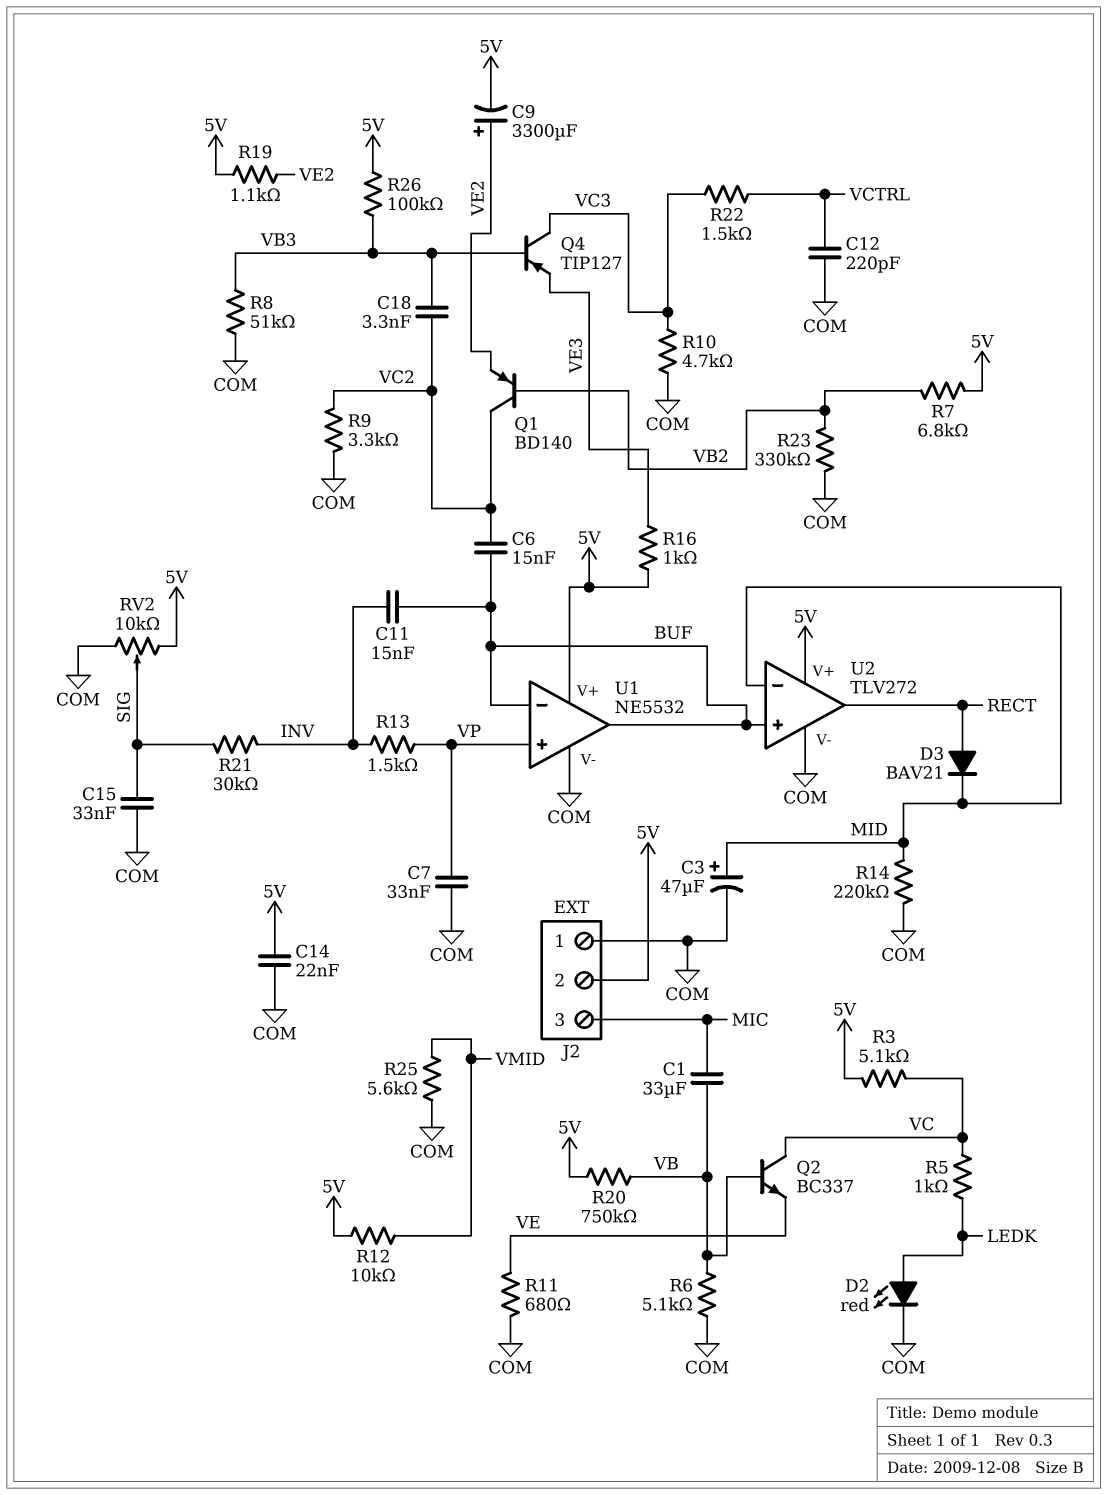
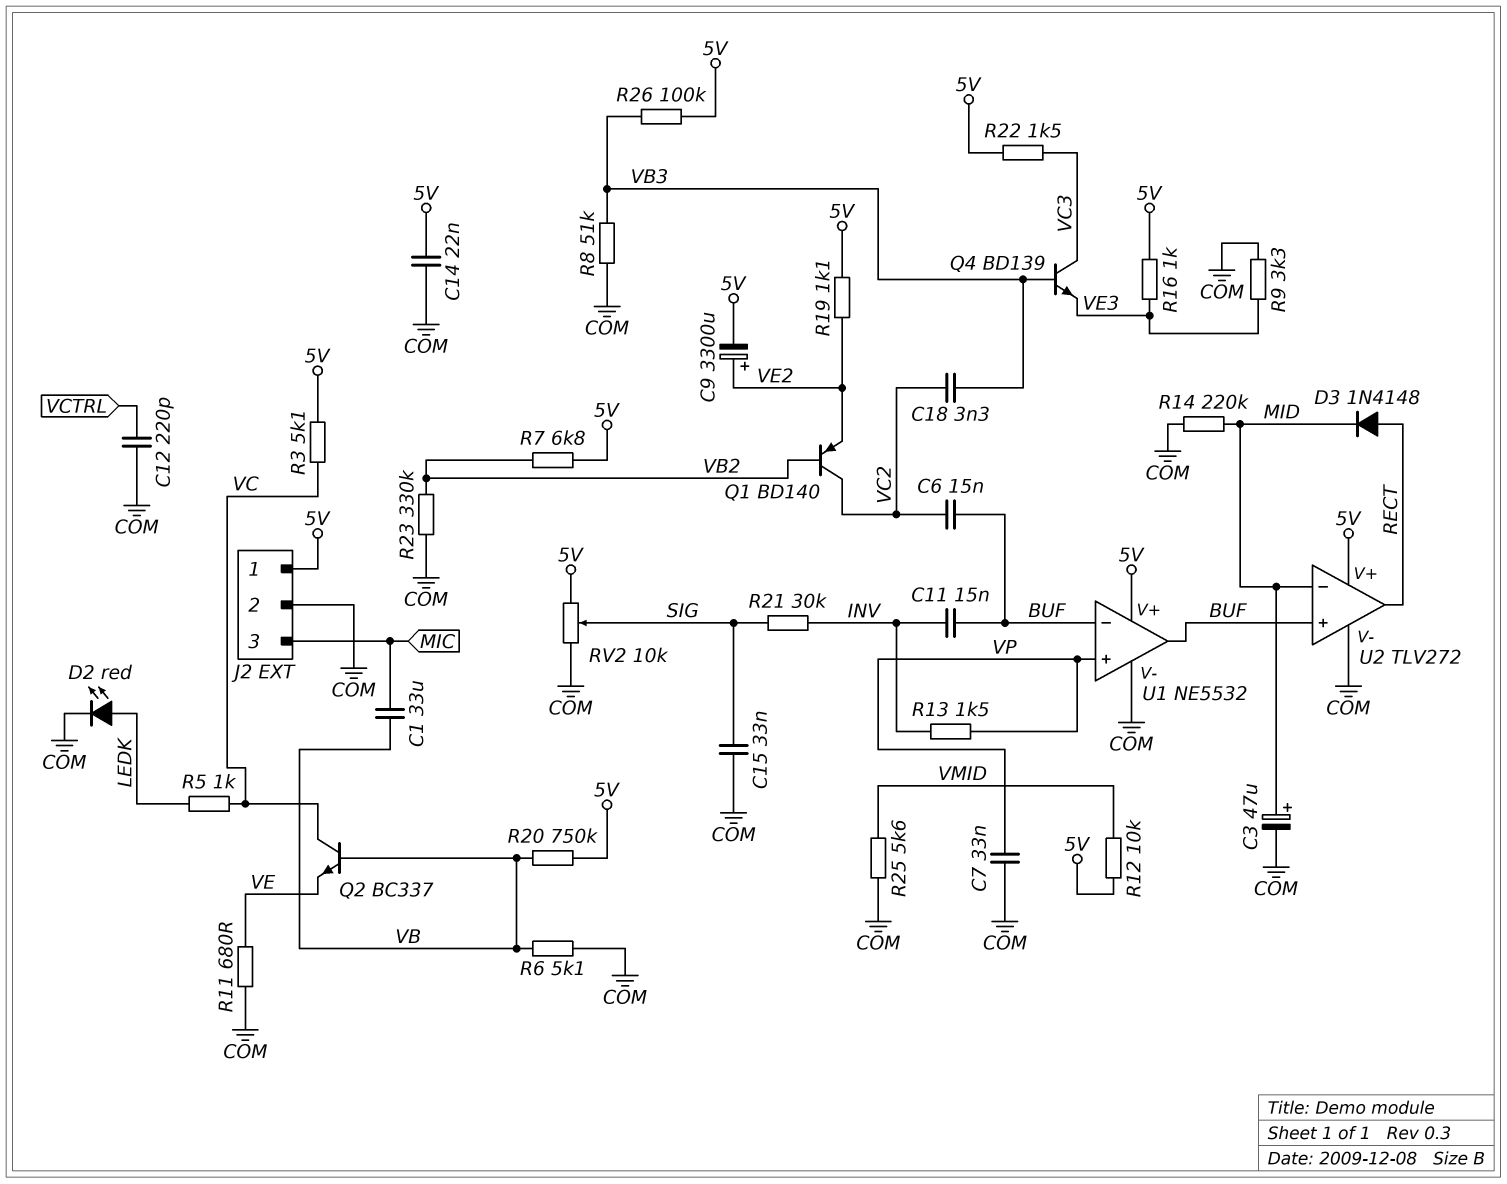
D3: diode BAV21 (A RECT, K MID) -> diode 1N4148 (A RECT, K MID)
J2 pin 1: COM -> 5V
J2 pin 2: 5V -> COM
Q4: PNP TIP127 (B VB3, C VC3, E VE3) -> NPN BD139 (B VB3, C VC3, E VE3)
R9: 3.3k (COM, VC2) -> 3.3k (COM, VE3)
R10: 4.7k (COM, VC3) -> none
R22: 1.5k (VC3, VCTRL) -> 1.5k (5V, VC3)

